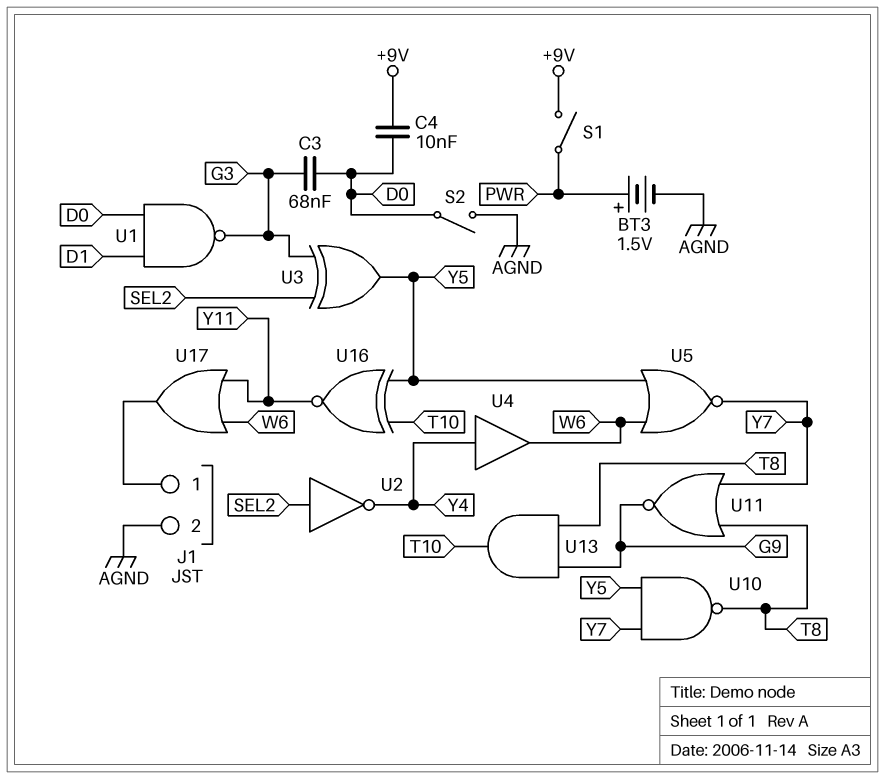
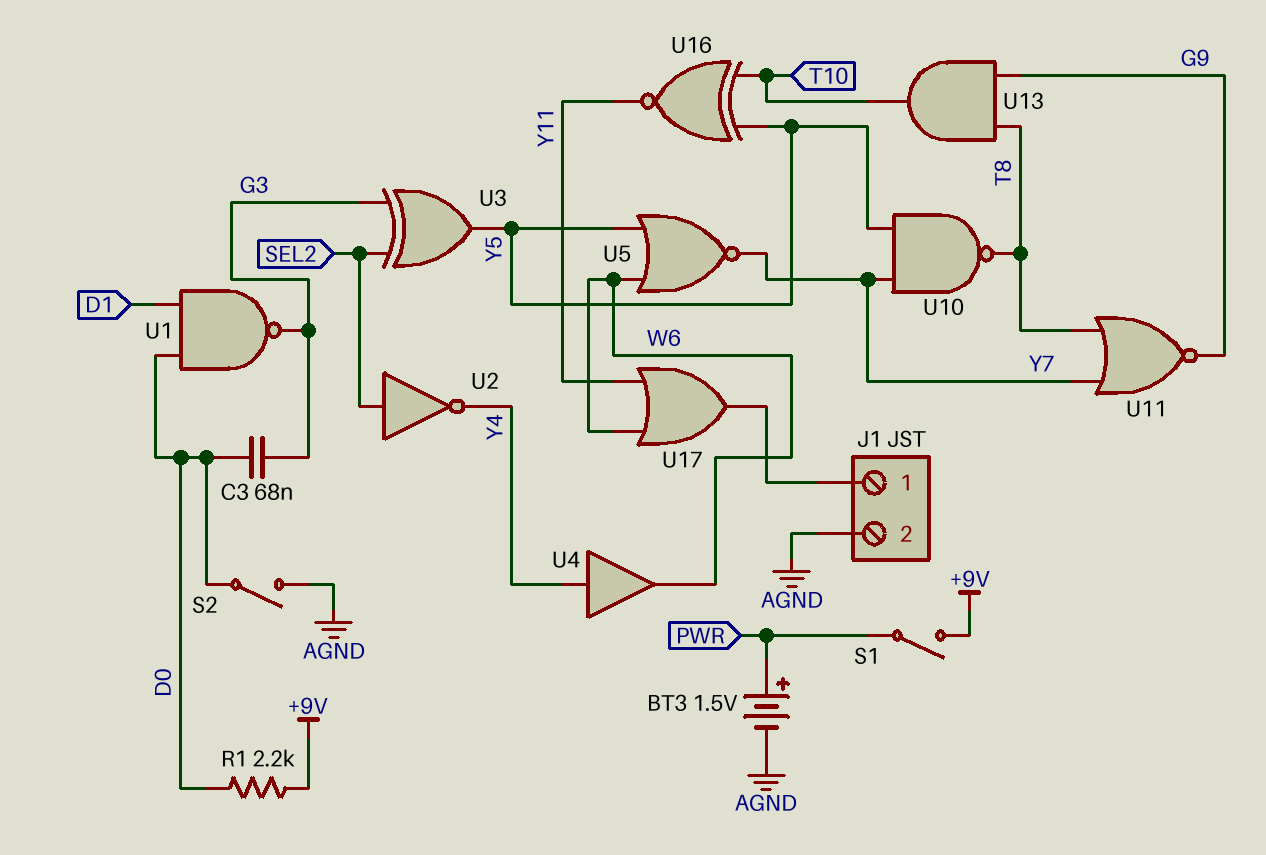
C4: 10nF (+9V, D0) -> none
R1: none -> 2.2k (+9V, D0)

